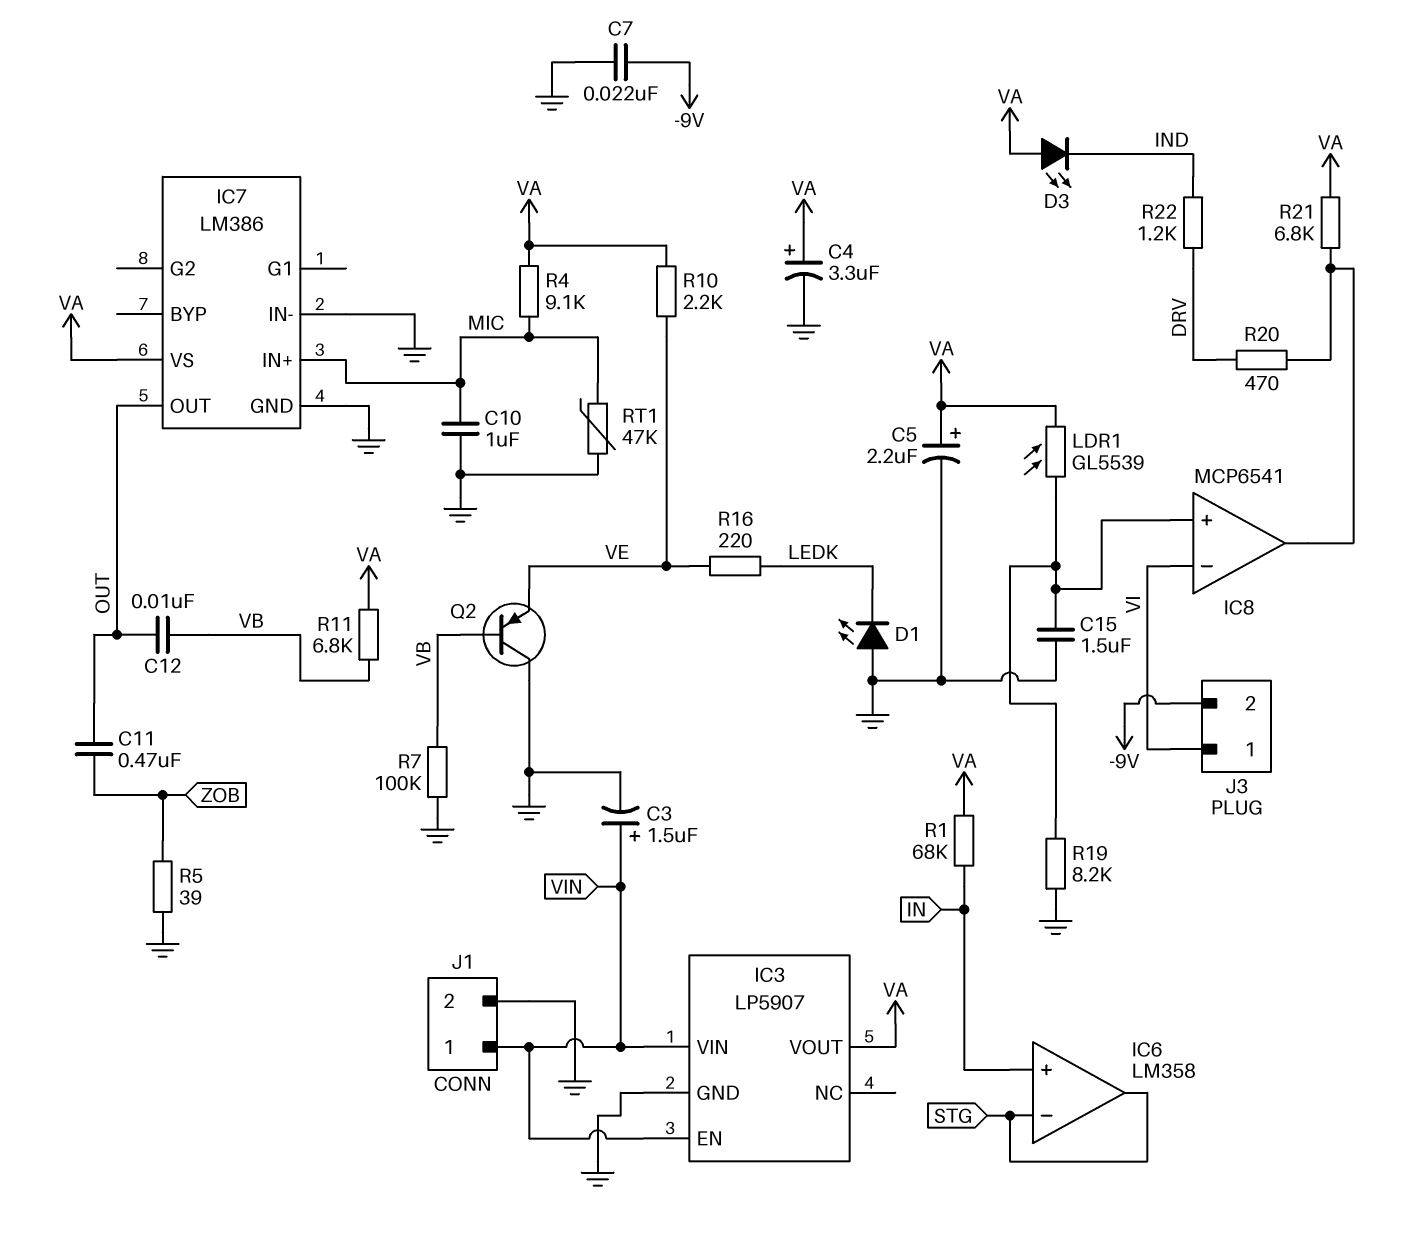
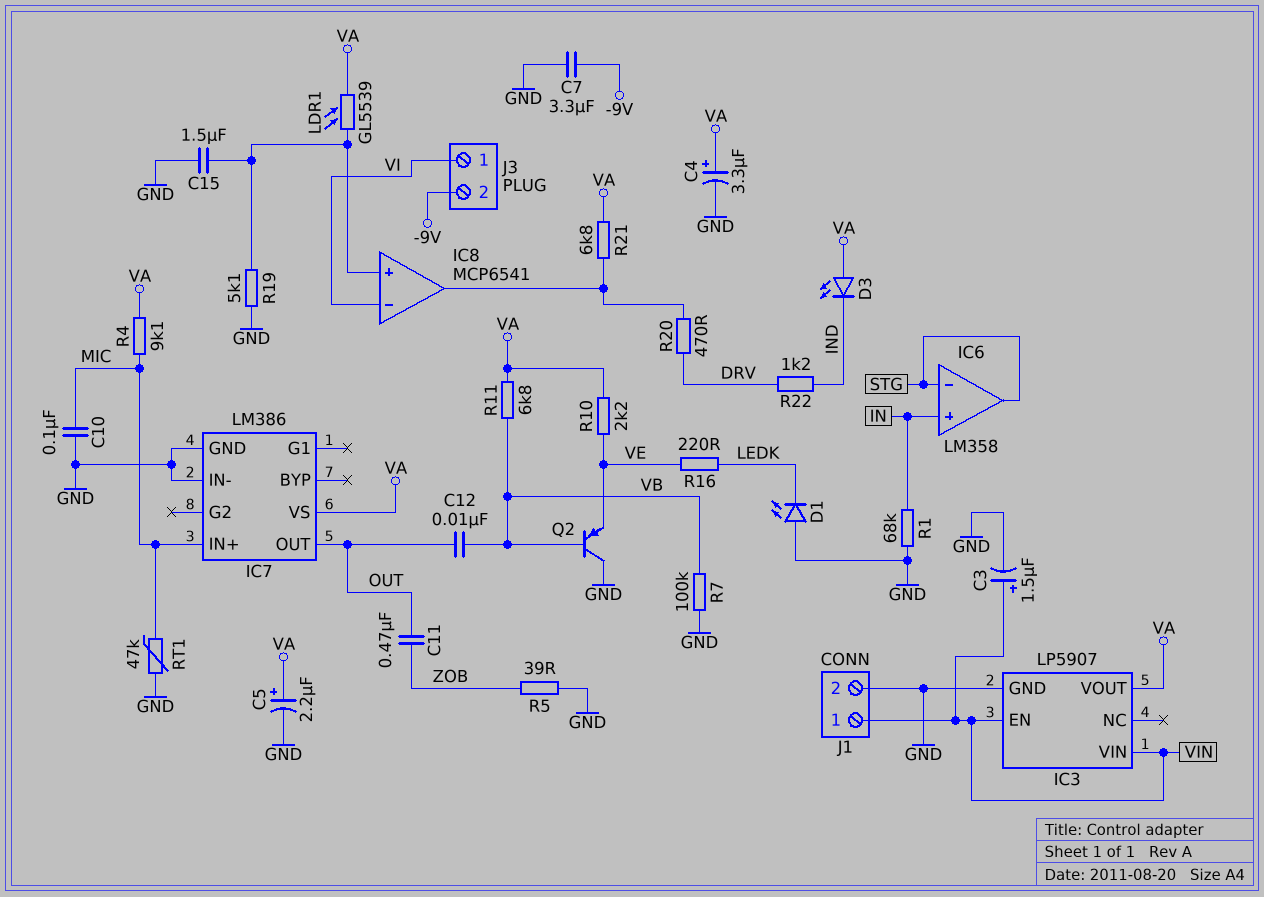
C7: 22nF (-9V, GND) -> 3.3uF (-9V, GND)
C10: 1uF (GND, MIC) -> 100nF (GND, MIC)
R1: 68k (IN, VA) -> 68k (GND, IN)
R19: 8.2k (GND, IC8/in+) -> 5.1k (GND, IC8/in+)

